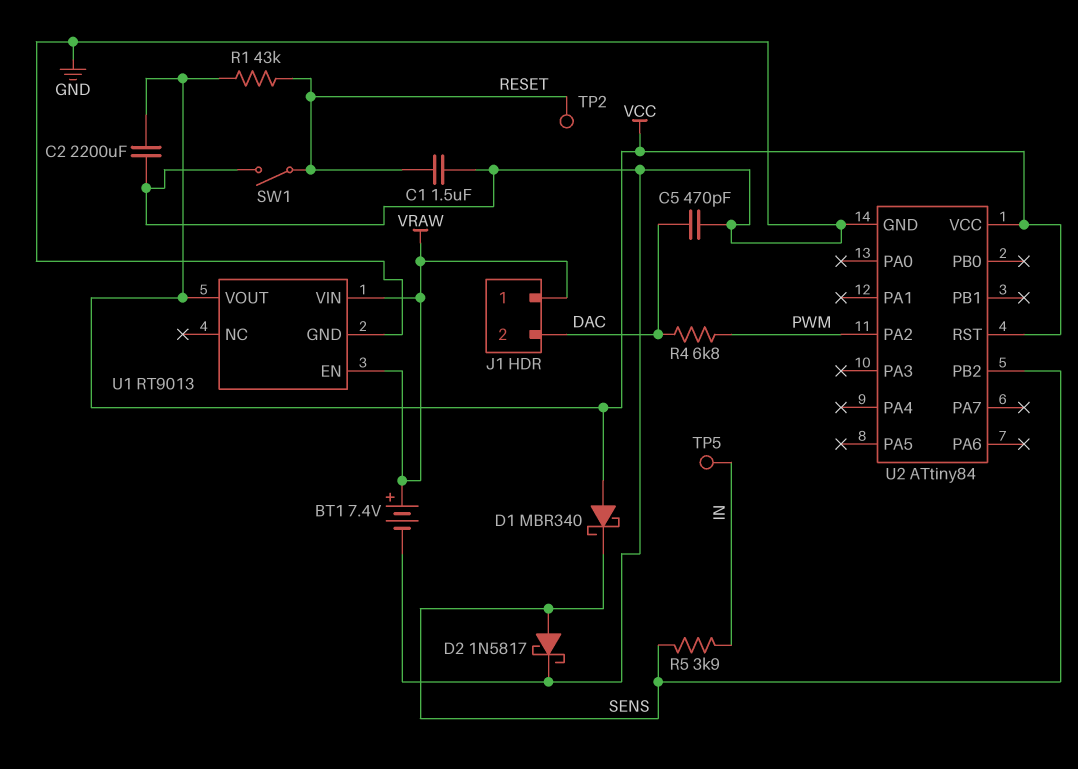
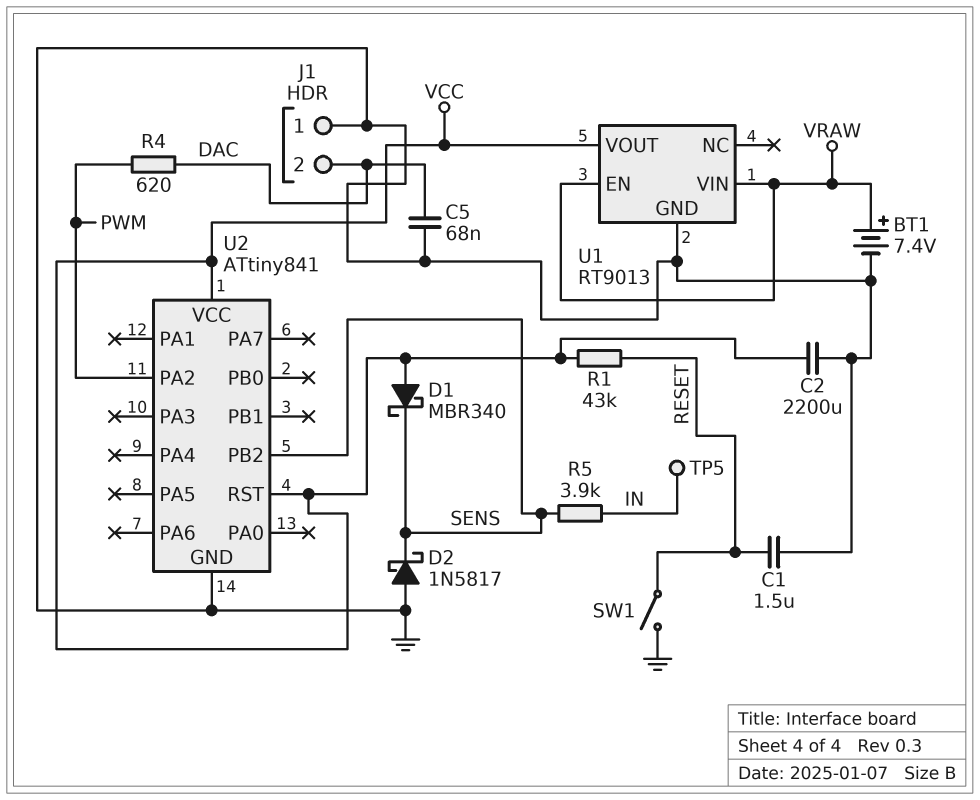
C5: 470pF (DAC, GND) -> 68nF (DAC, GND)
D2: schottky 1N5817 (A SENS, K GND) -> schottky 1N5817 (A GND, K SENS)
J1 pin 1: VRAW -> GND
R4: 6.8k (DAC, PWM) -> 620 (DAC, PWM)
TP2: test point (RESET) -> none
U2: ATtiny84 -> ATtiny841

